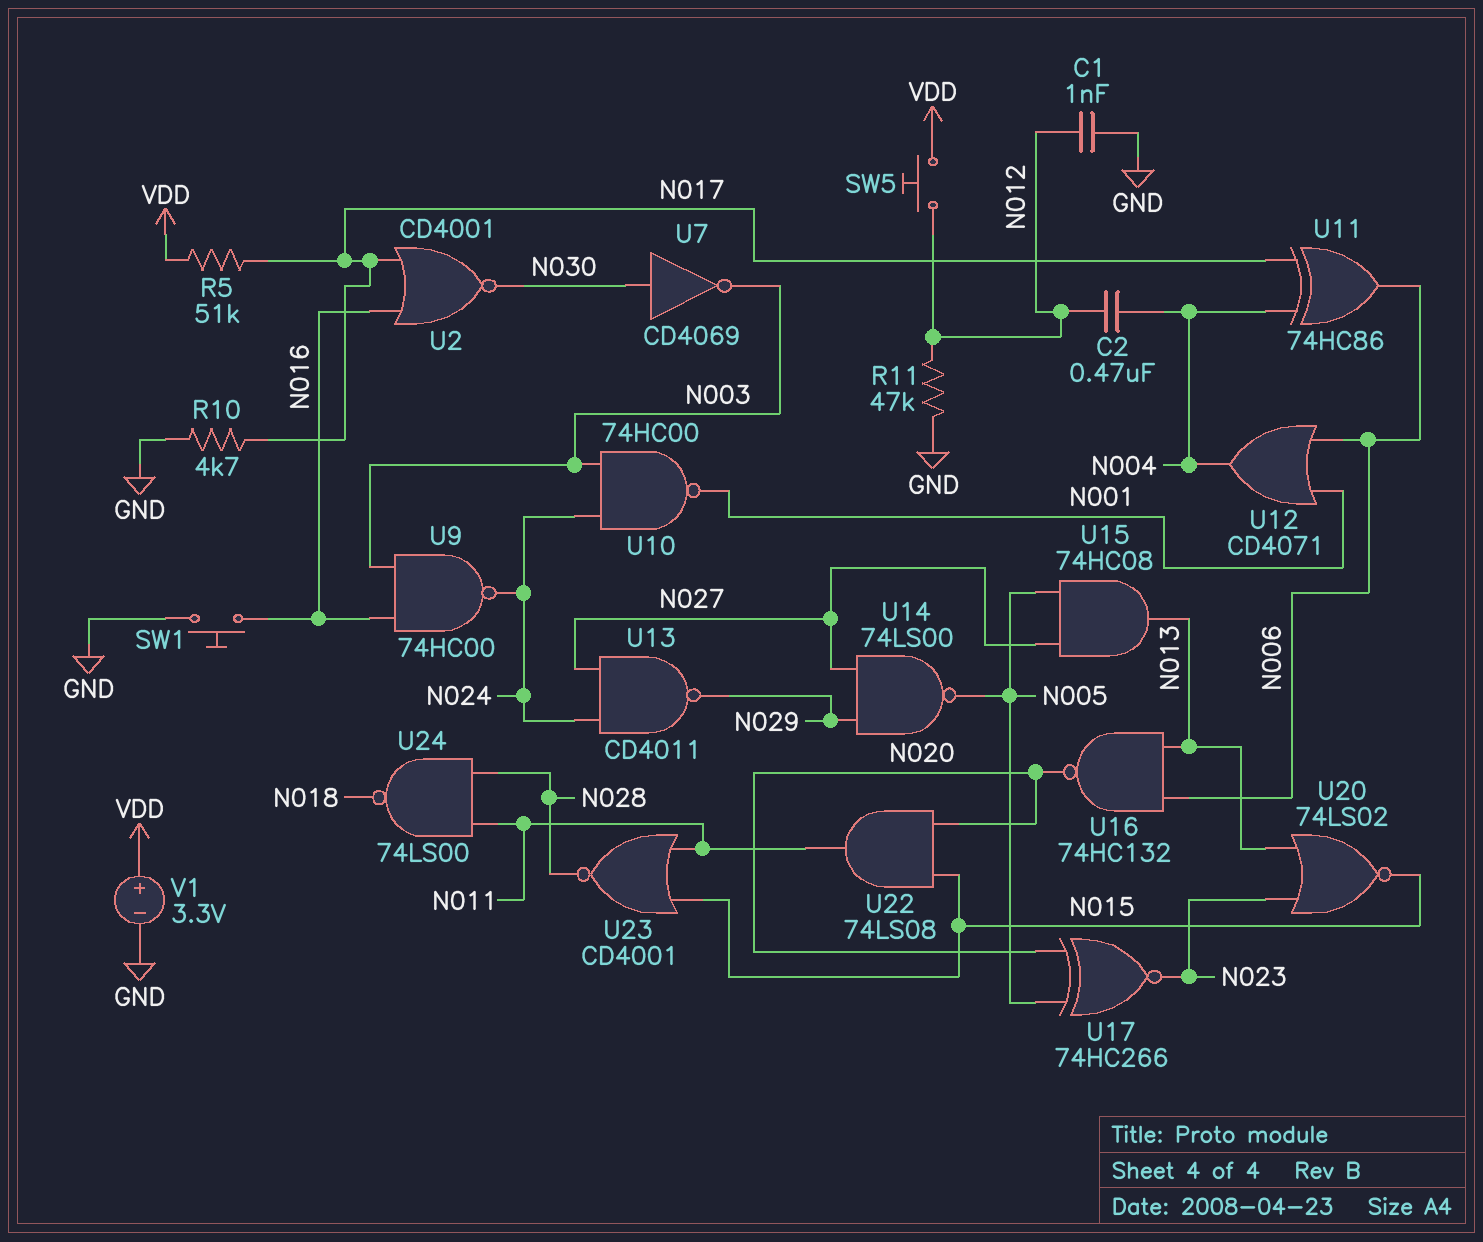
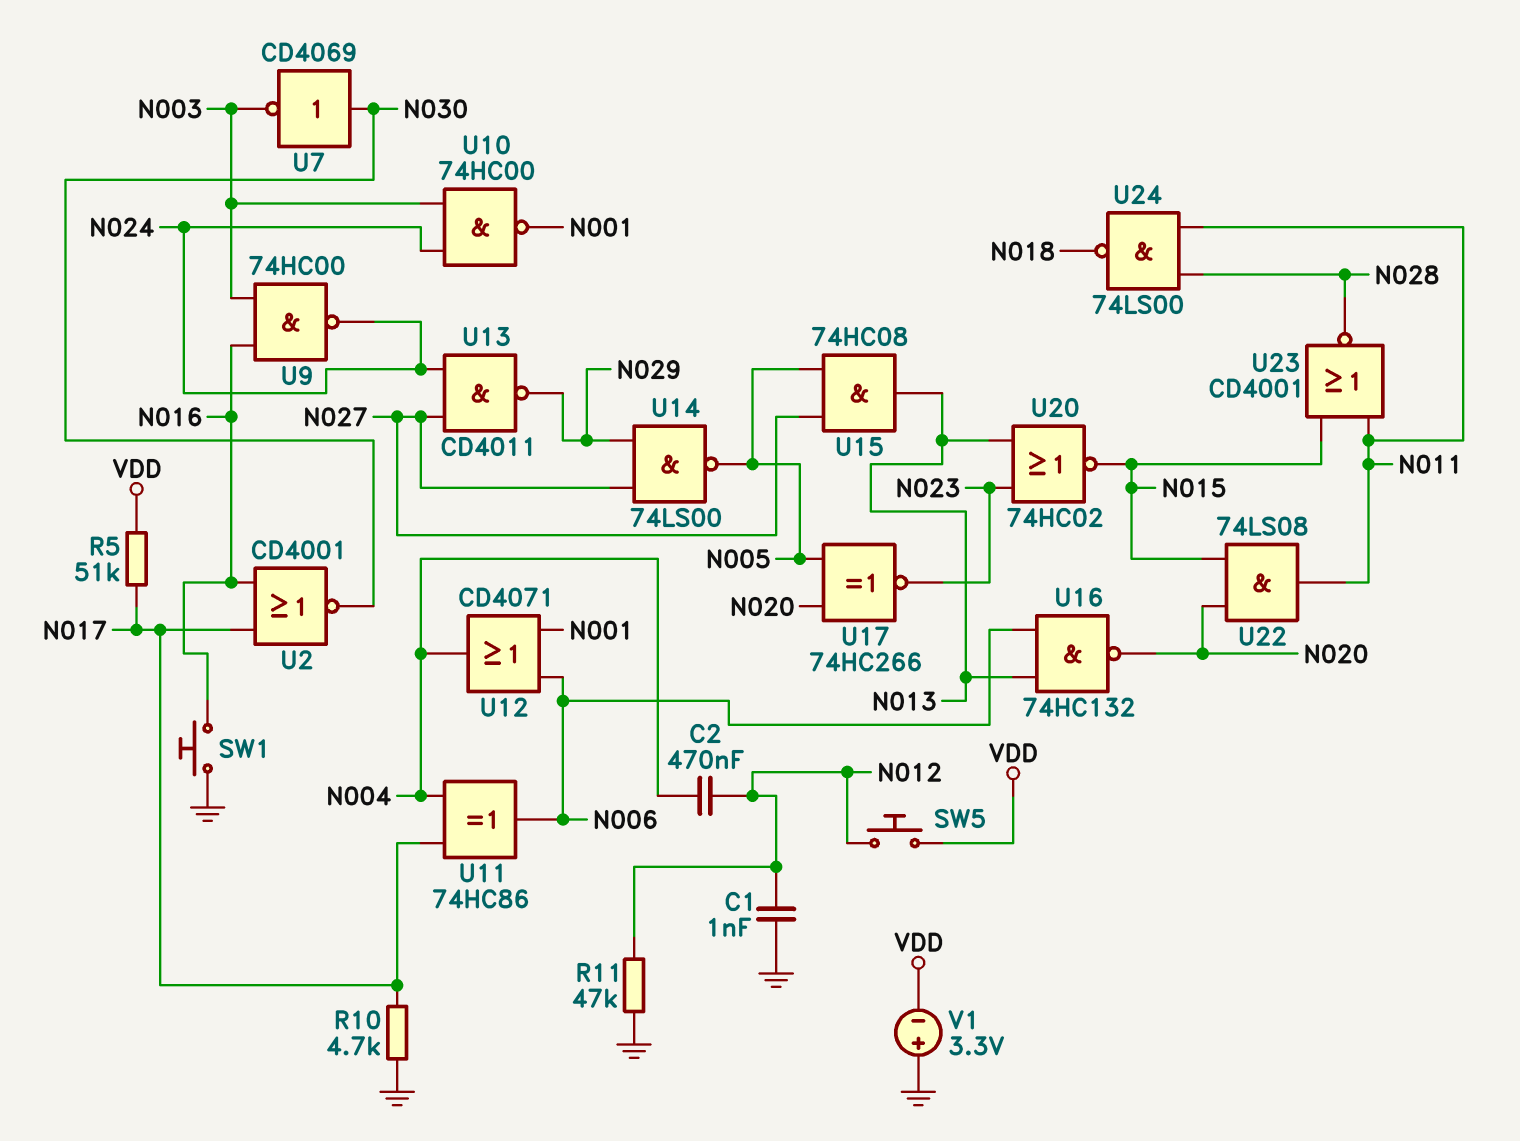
U20: NOR 74LS02 (in N013, in N023, out N015) -> NOR 74HC02 (in N013, in N023, out N015)
V1: 3.3V (plus VDD, minus GND) -> 3.3V (plus GND, minus VDD)

